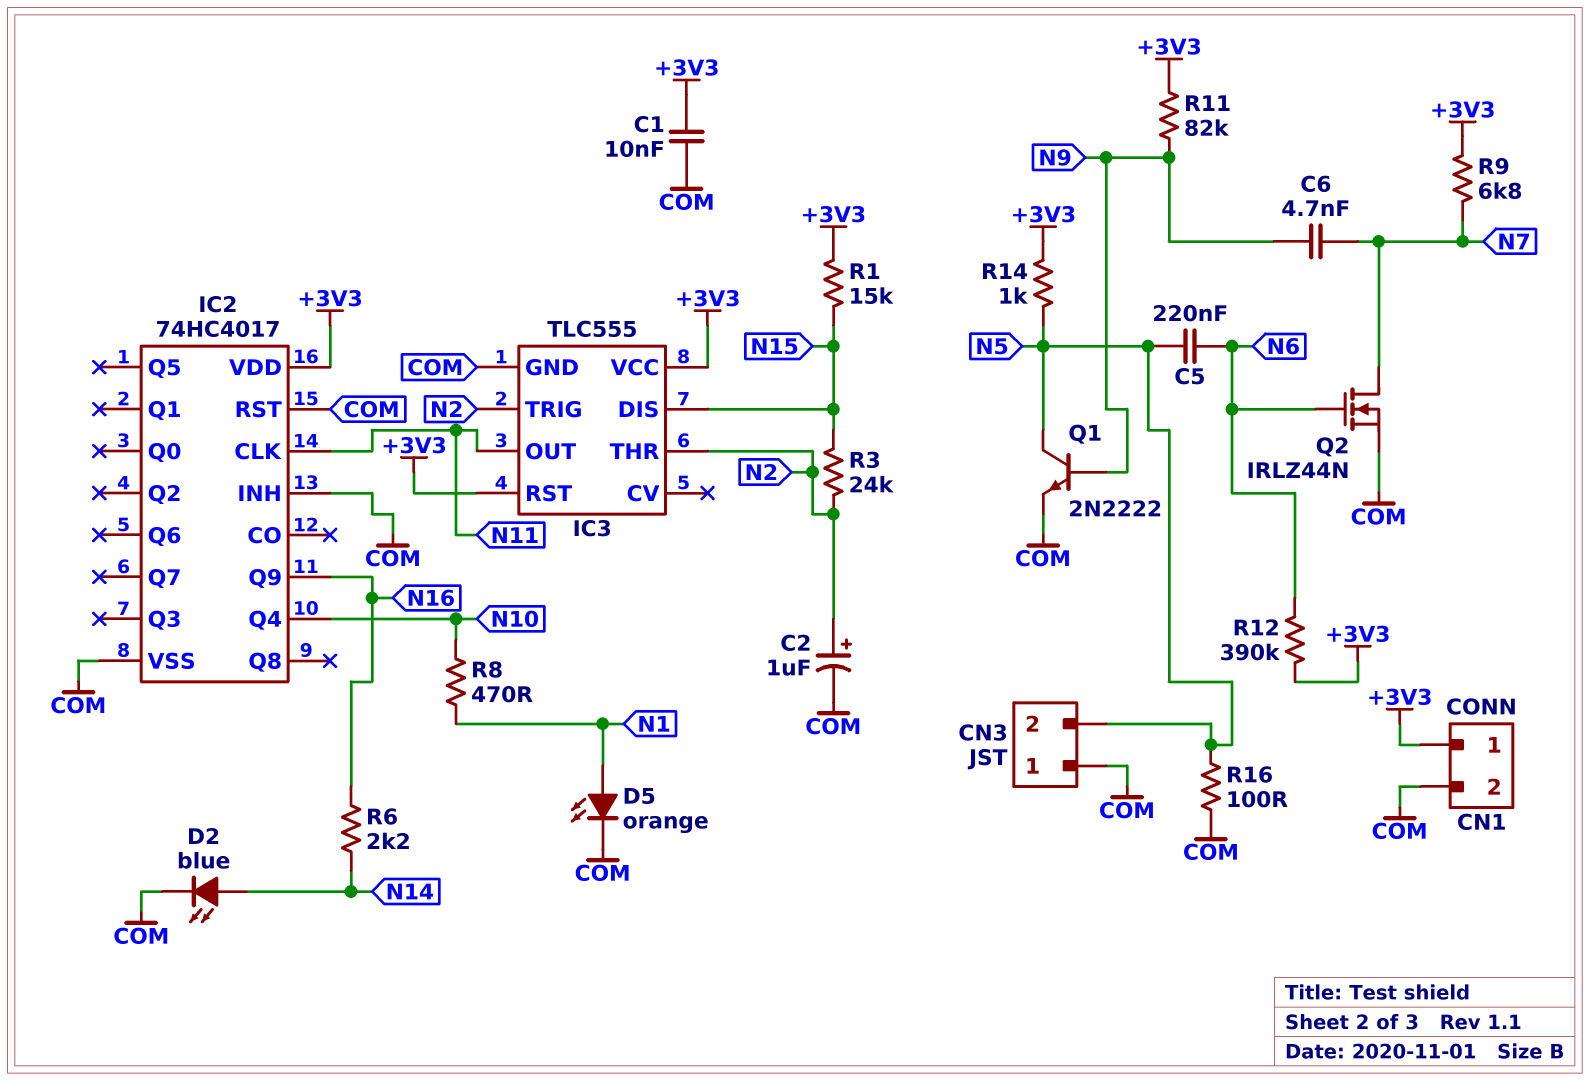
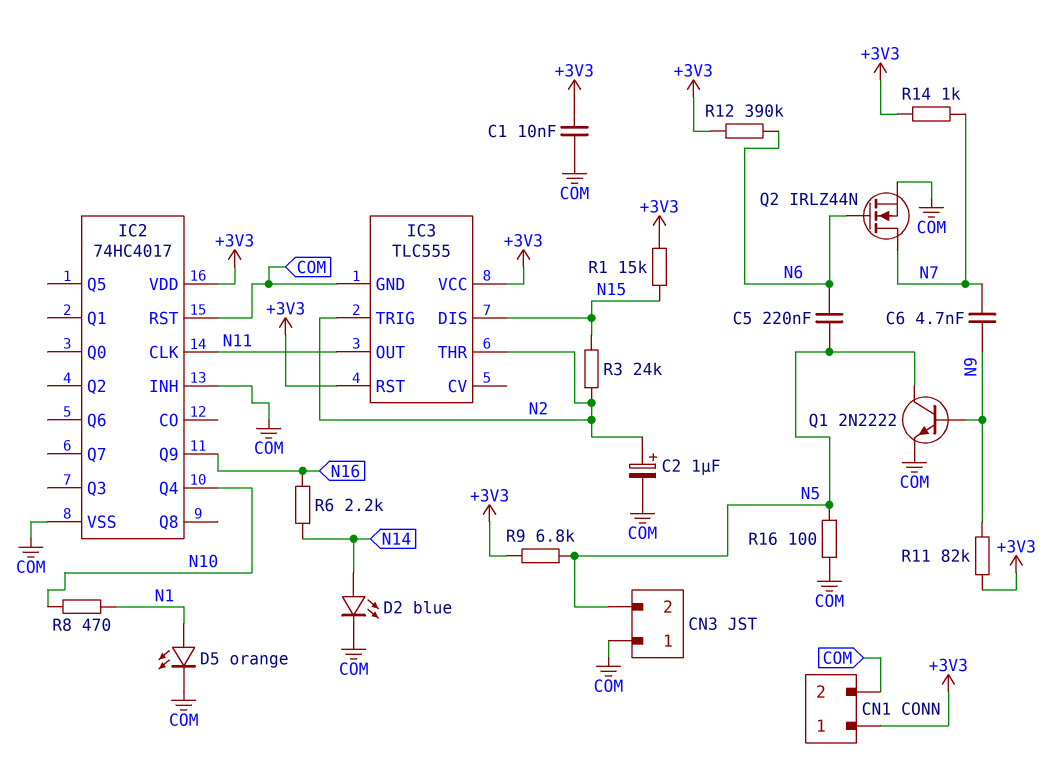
R9: 6.8k (+3V3, N7) -> 6.8k (+3V3, N5)
R14: 1k (+3V3, N5) -> 1k (+3V3, N7)

